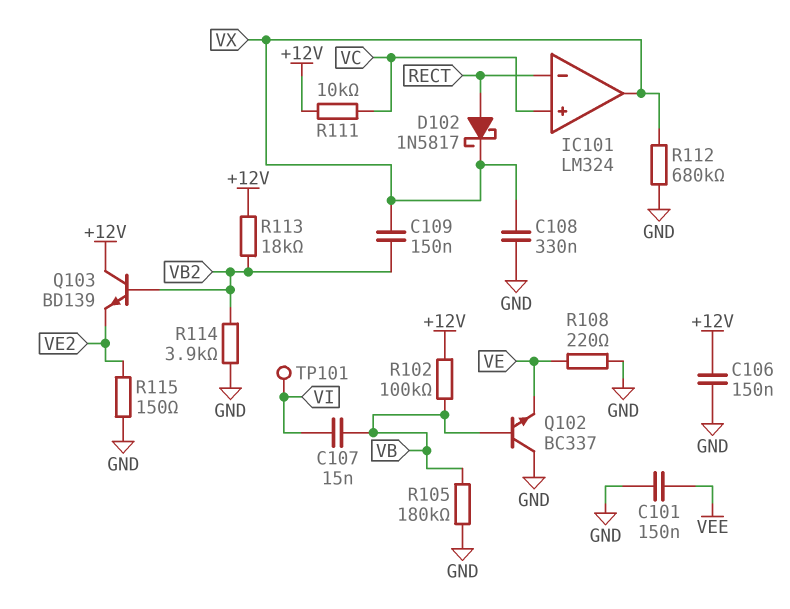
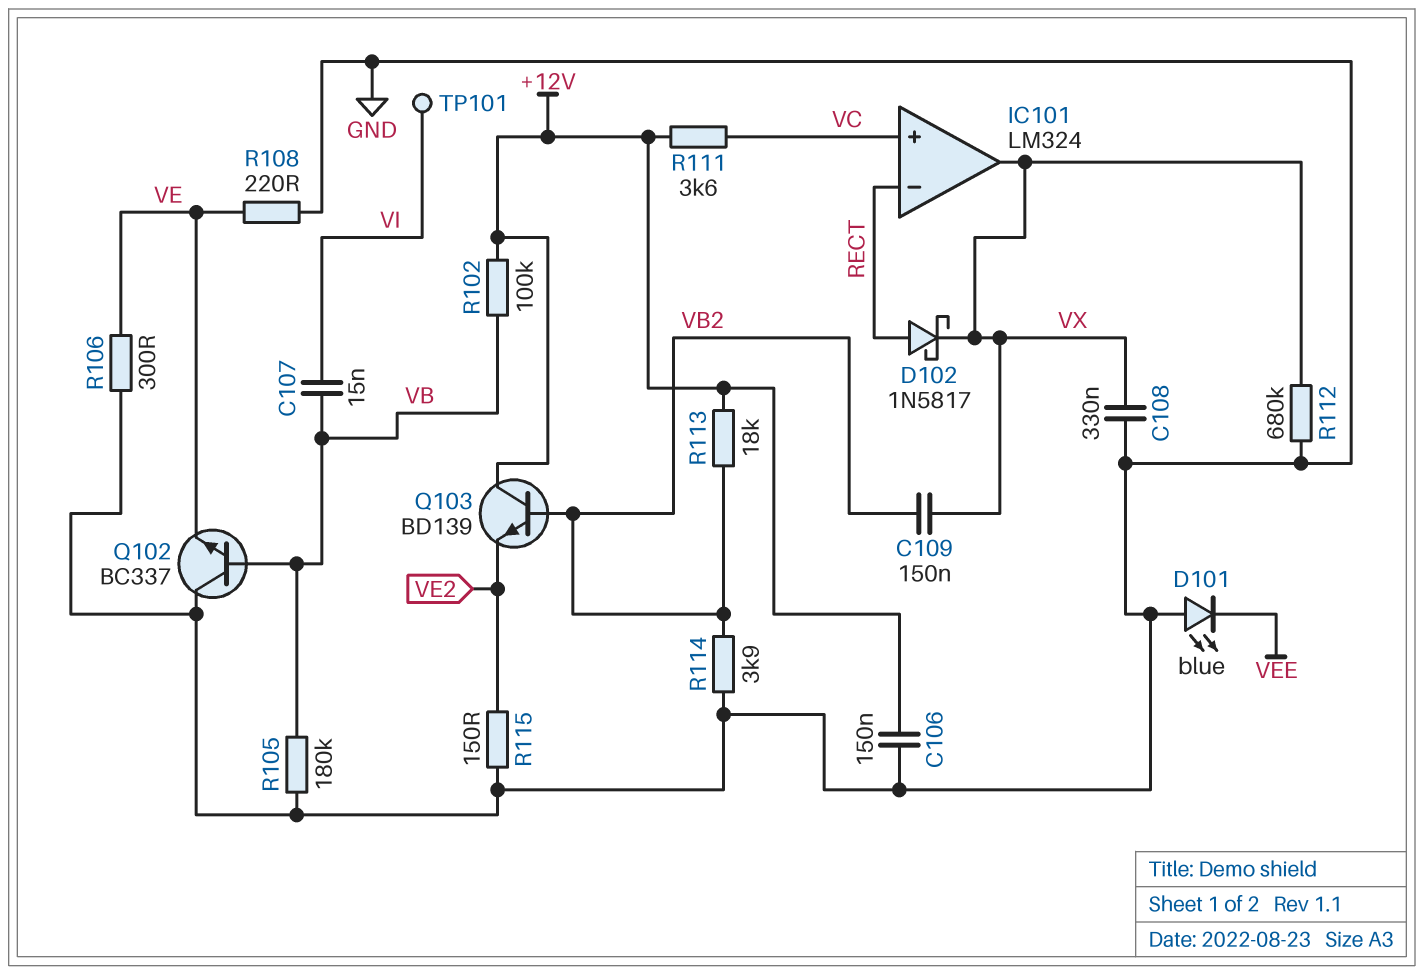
C101: 150nF (GND, VEE) -> none
D101: none -> LED blue (A GND, K VEE)
R106: none -> 300 (GND, VE)
R111: 10k (+12V, VC) -> 3.6k (+12V, VC)

